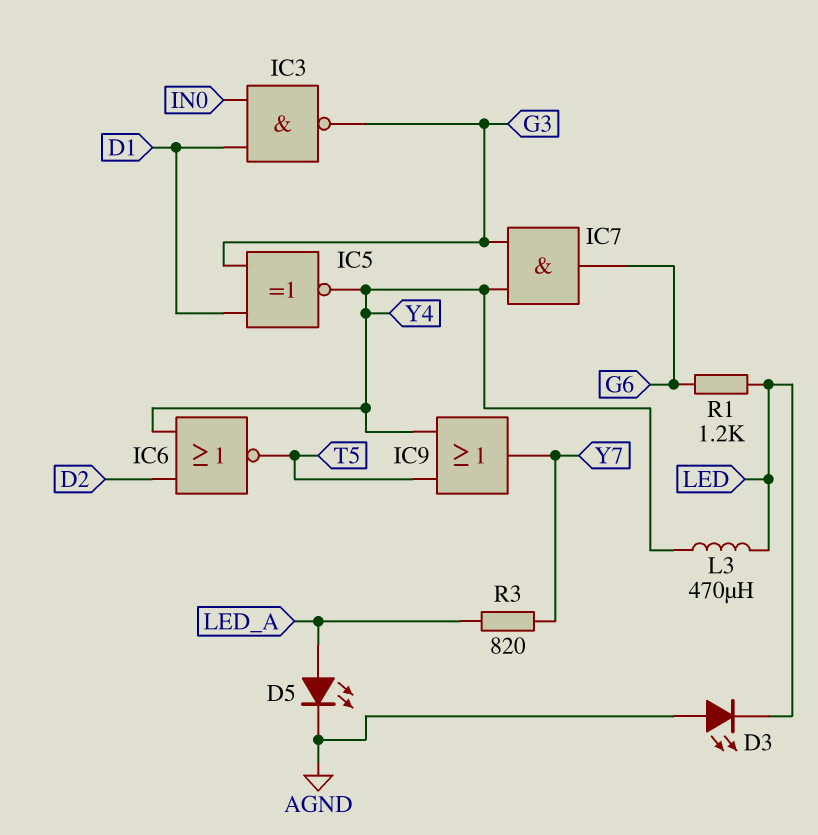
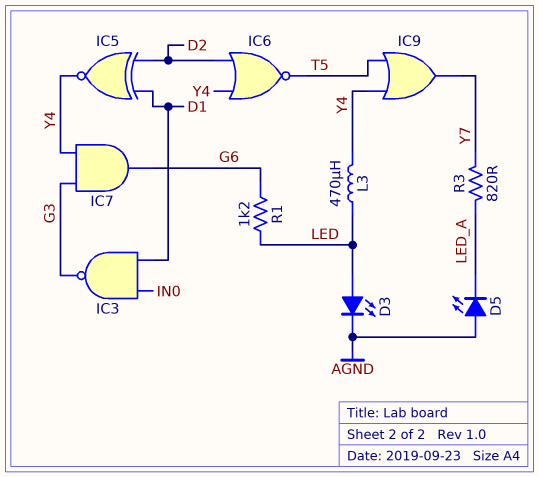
D3: LED (A AGND, K LED) -> LED (A LED, K AGND)
D5: LED (A LED_A, K AGND) -> LED (A AGND, K LED_A)
IC5: XNOR (in D1, in G3, out Y4) -> XNOR (in D1, in D2, out Y4)

